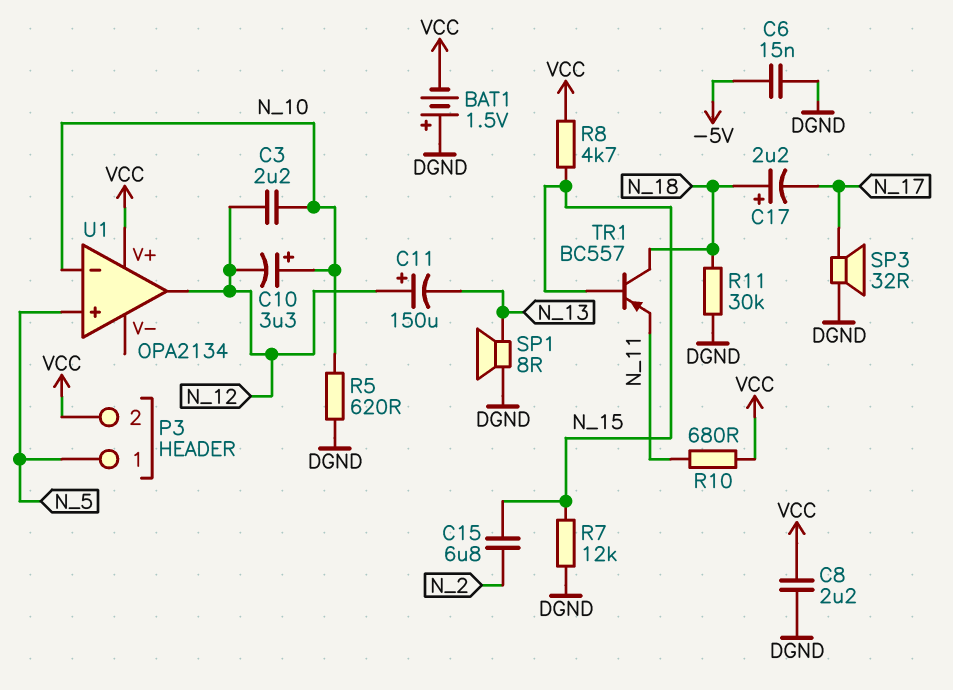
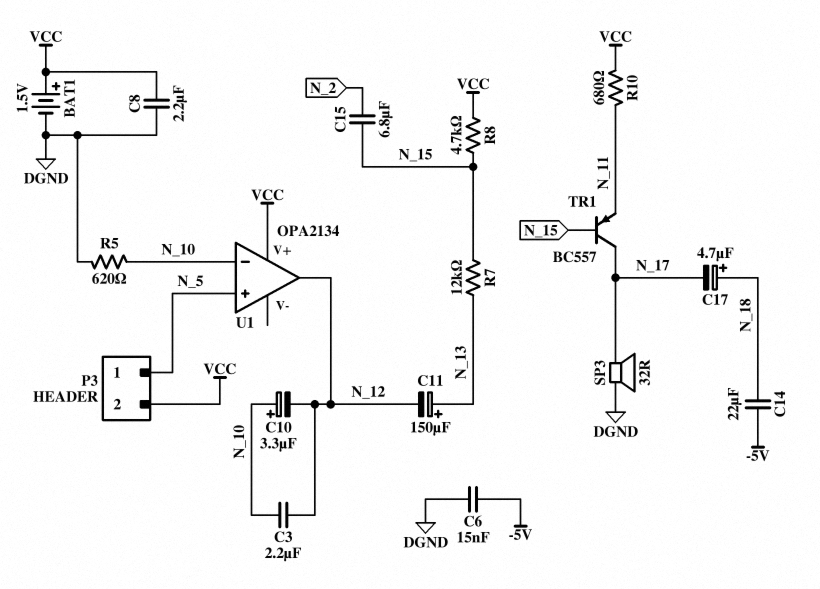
BAT1: 1.5V (plus DGND, minus VCC) -> 1.5V (plus VCC, minus DGND)
C11: 150uF (plus N_12, minus N_13) -> 150uF (plus N_13, minus N_12)
C14: none -> 22uF (-5V, N_18)
C17: 2.2uF (plus N_18, minus N_17) -> 4.7uF (plus N_18, minus N_17)
R7: 12k (DGND, N_15) -> 12k (N_13, N_15)
R11: 30k (DGND, N_18) -> none
SP1: speaker 8R (DGND, N_13) -> none
TR1: PNP BC557 (B N_15, C N_18, E N_11) -> PNP BC557 (B N_15, C N_17, E N_11)

